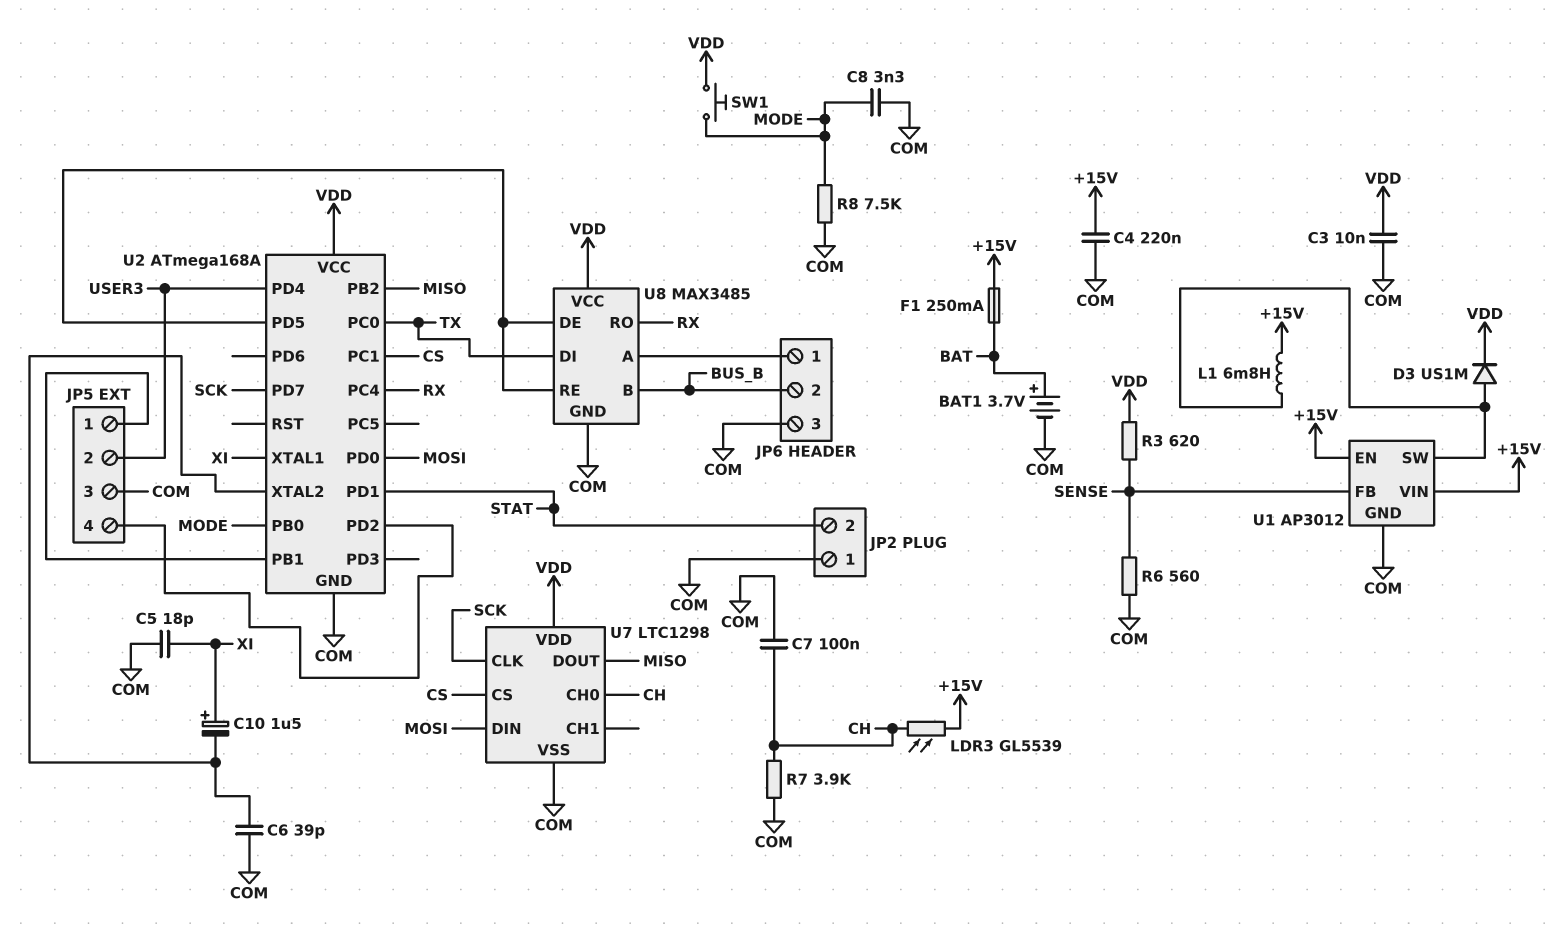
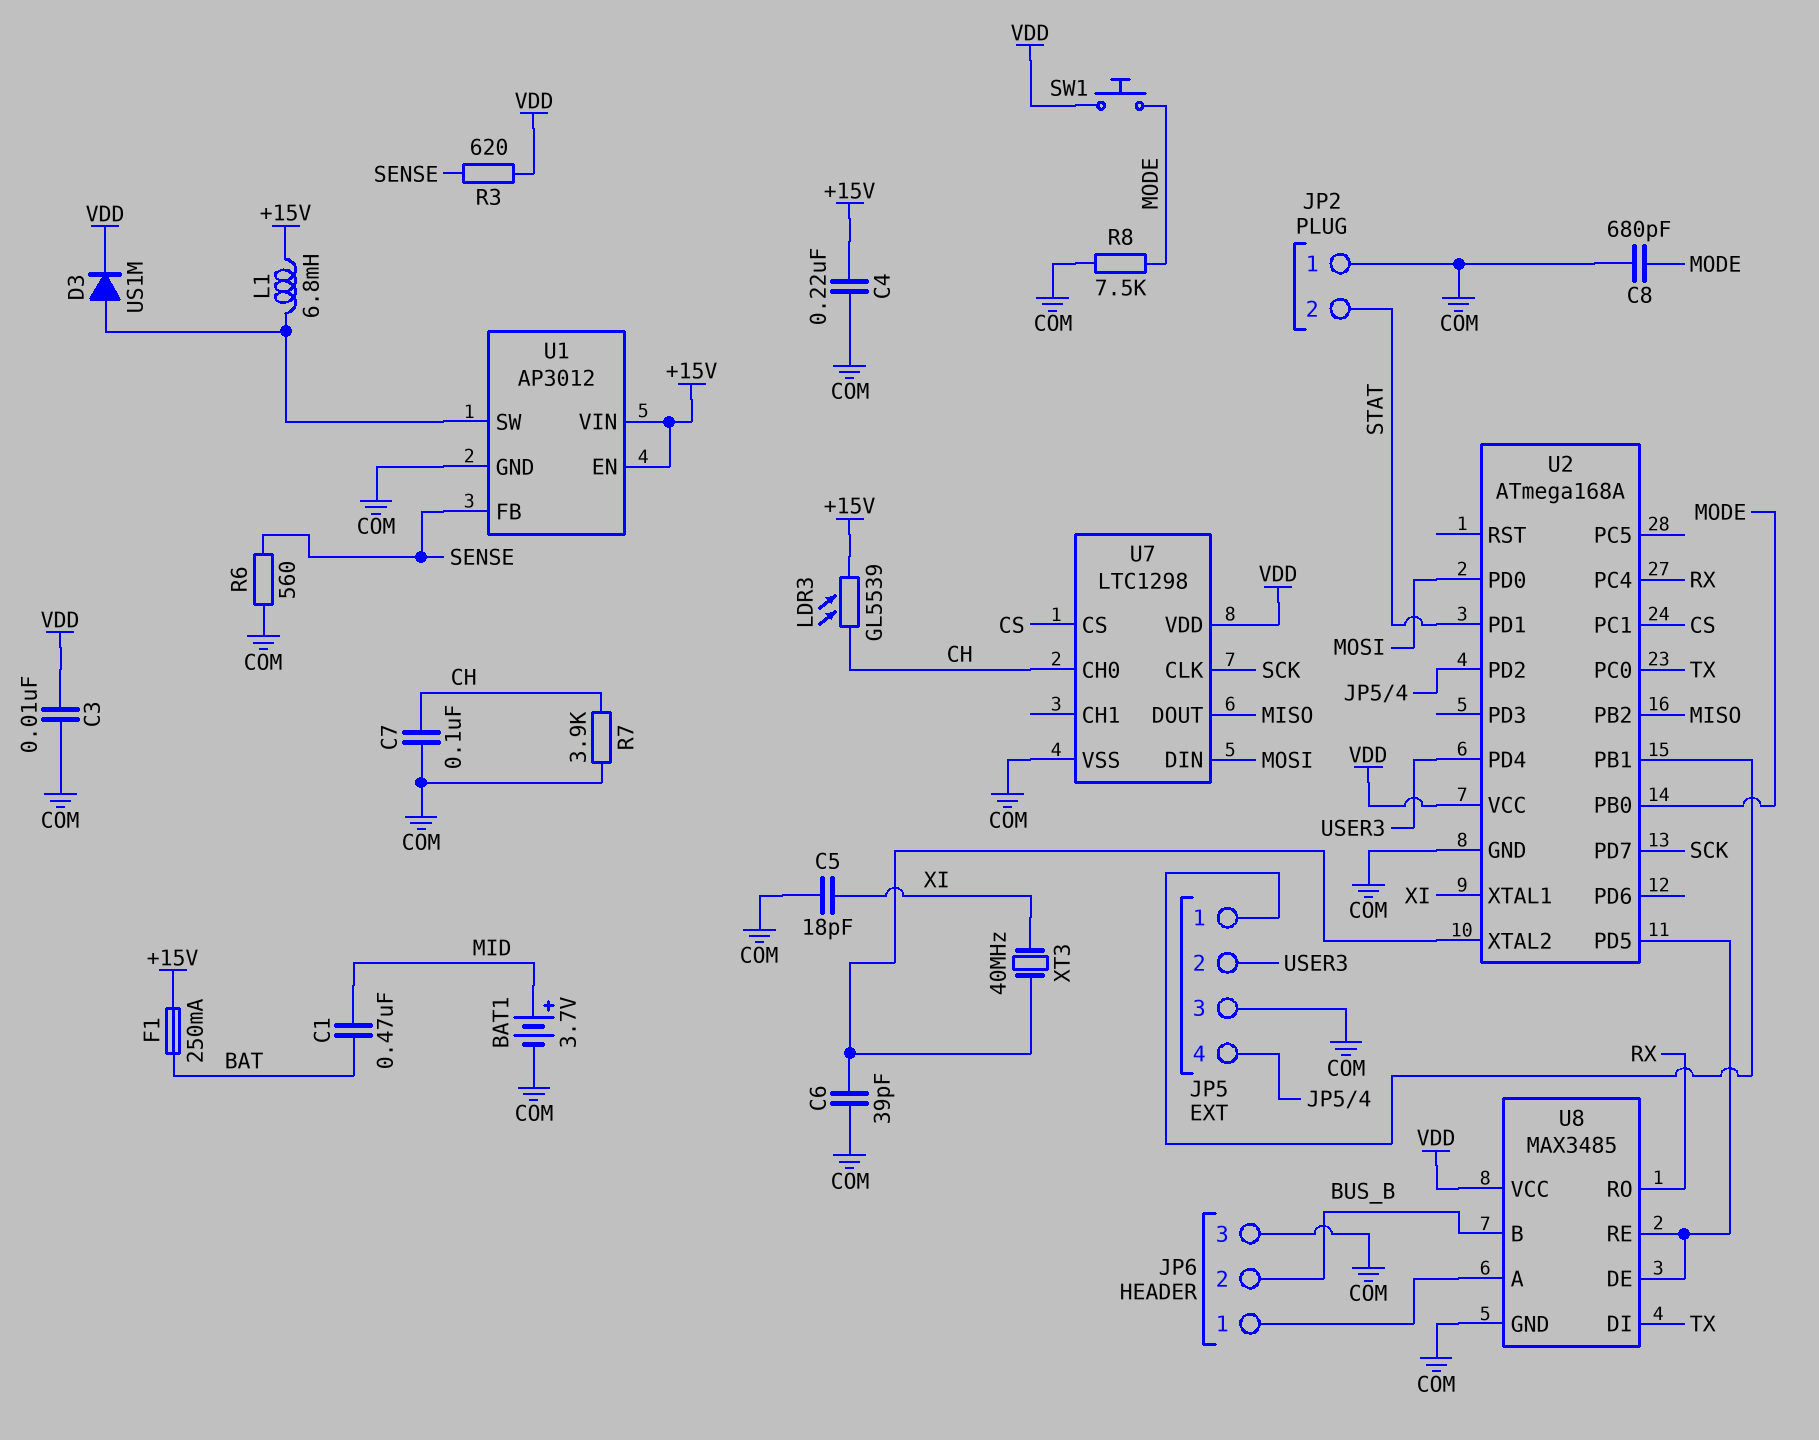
BAT1: 3.7V (plus BAT, minus COM) -> 3.7V (plus MID, minus COM)
C1: none -> 470nF (BAT, MID)
C8: 3.3nF (COM, MODE) -> 680pF (COM, MODE)
C10: 1.5uF (plus XI, minus U2/XTAL2) -> none
XT3: none -> 40MHz (U2/XTAL2, XI)

